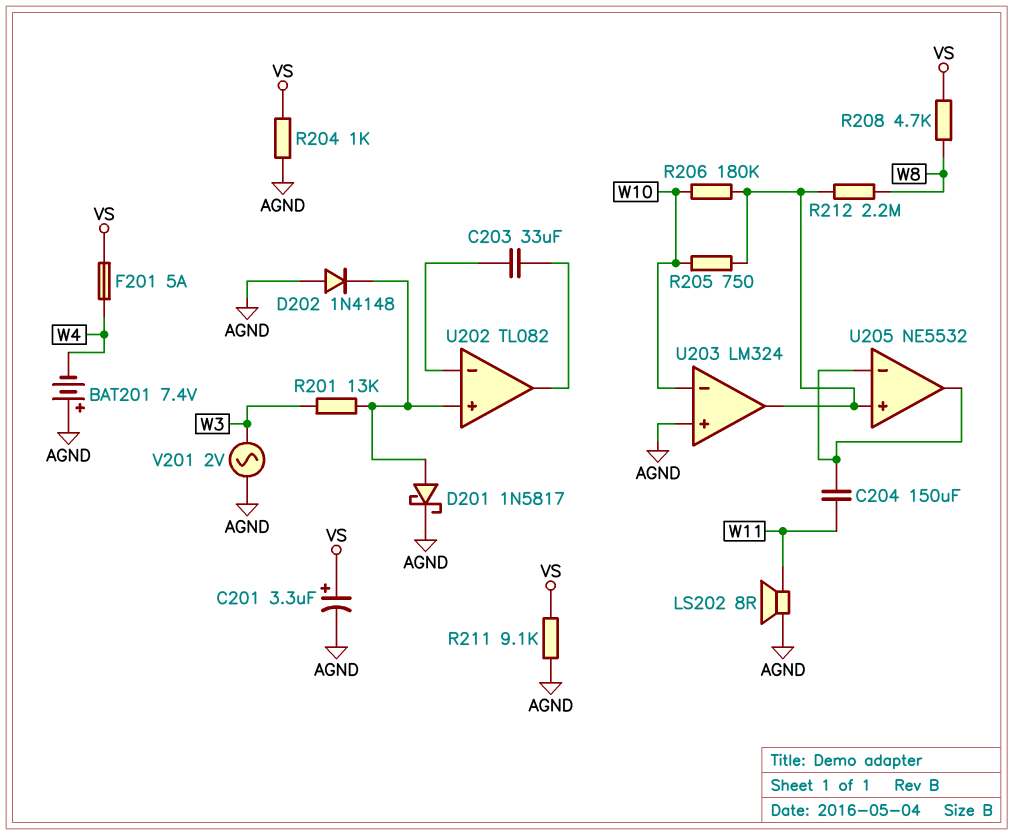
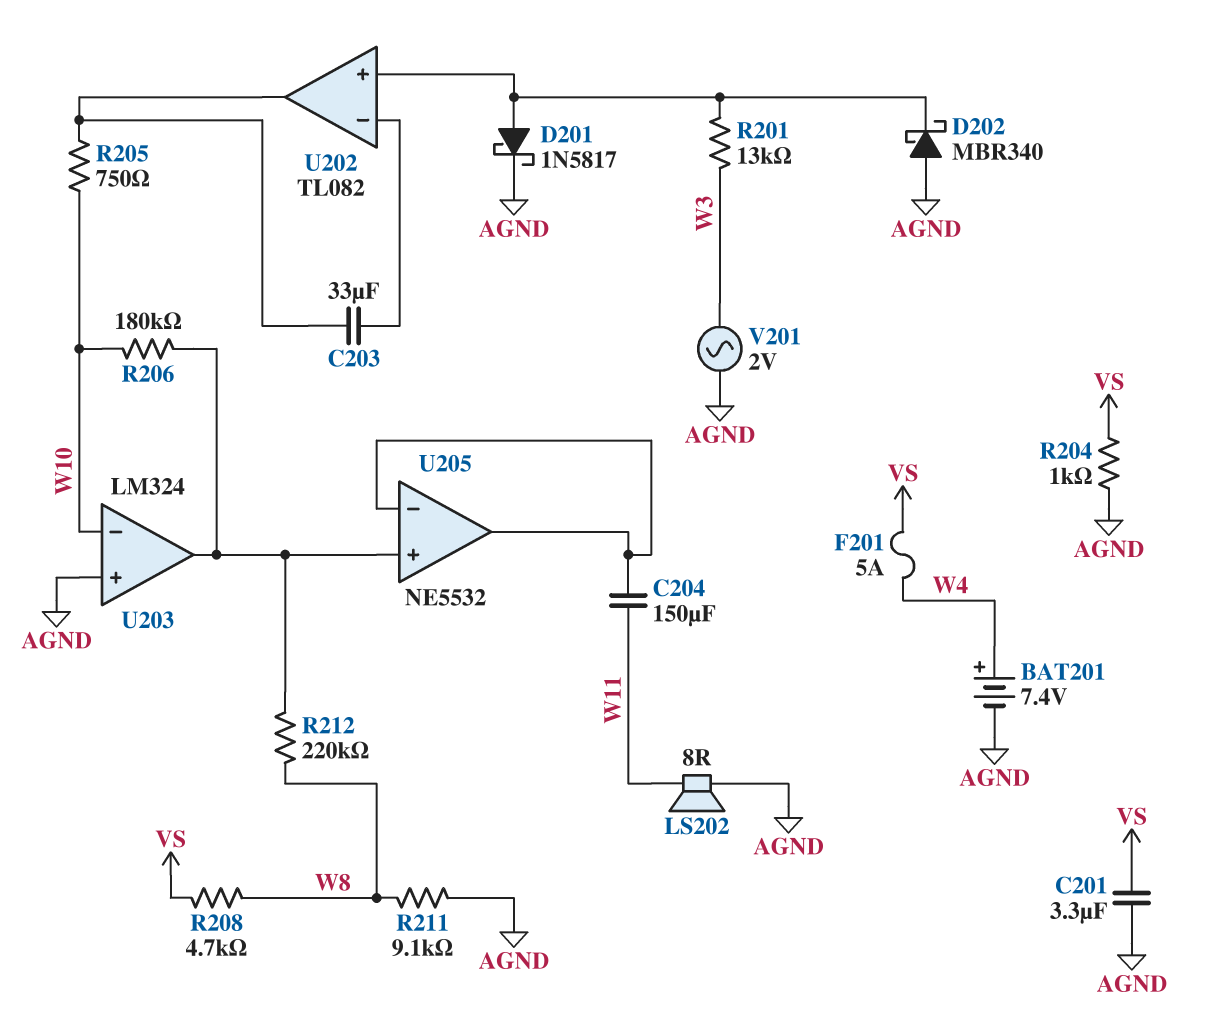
BAT201: 7.4V (plus AGND, minus W4) -> 7.4V (plus W4, minus AGND)
C201: 3.3uF (plus VS, minus AGND) -> 3.3uF (AGND, VS)
D202: diode 1N4148 (A AGND, K U202/in+) -> schottky MBR340 (A AGND, K U202/in+)
R205: 750 (U203/out, W10) -> 750 (U202/out, W10)
R211: 9.1k (AGND, VS) -> 9.1k (AGND, W8)
R212: 2.2M (U203/out, W8) -> 220k (U203/out, W8)

